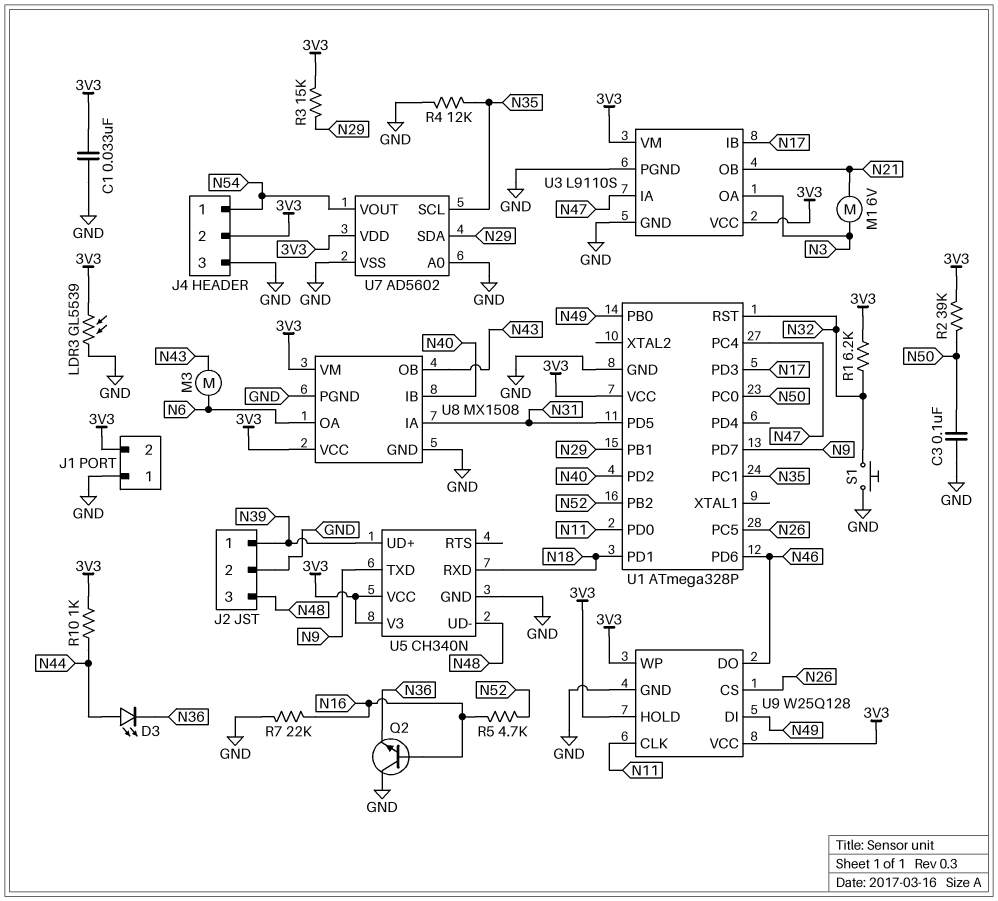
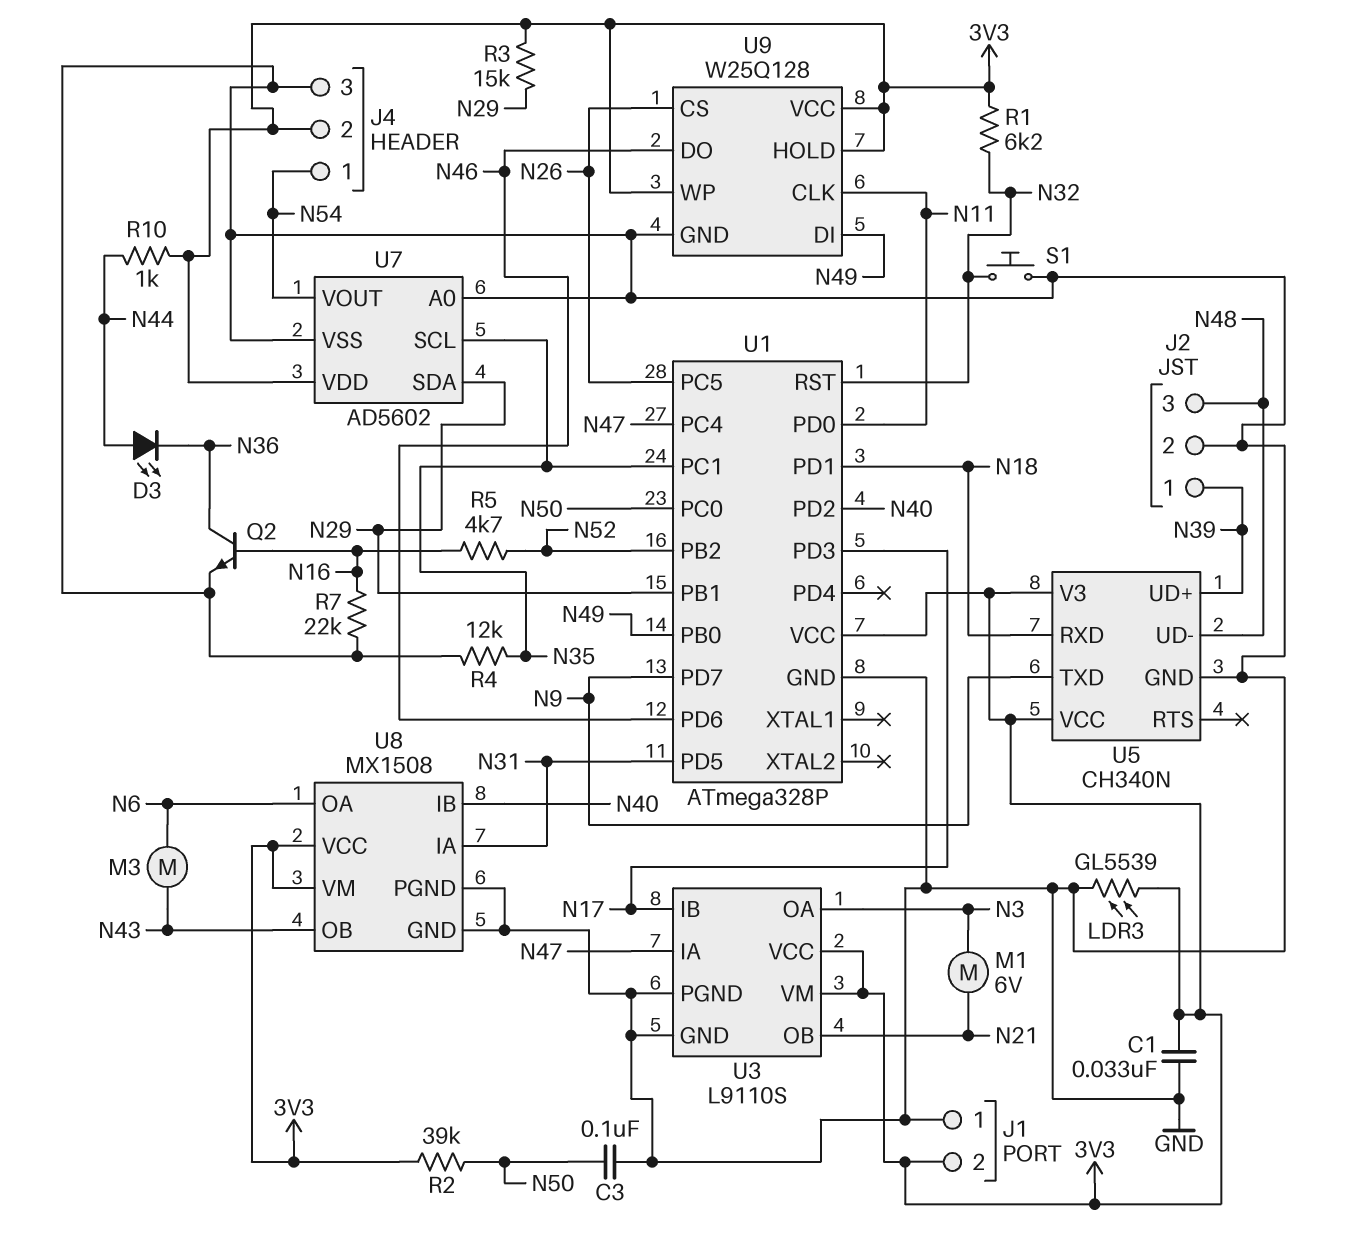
Q2: NPN (B N16, C GND, E N36) -> NPN (B N16, C N36, E GND)

